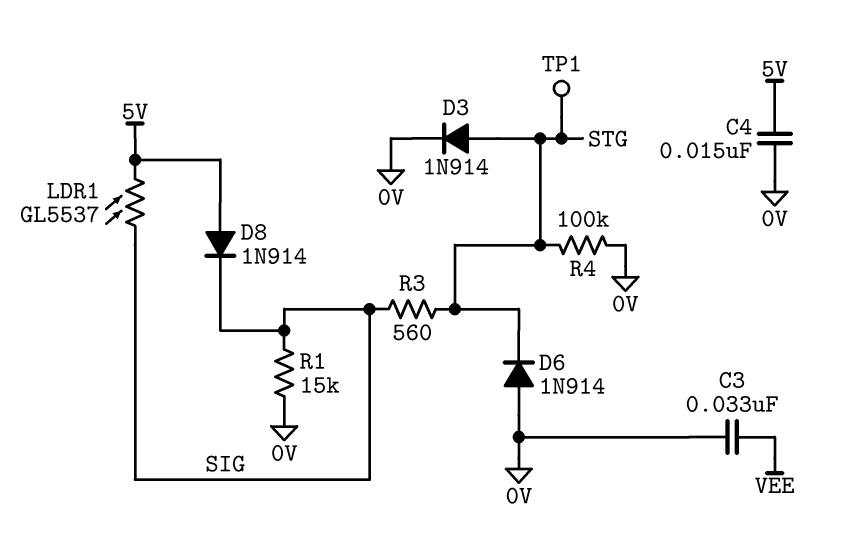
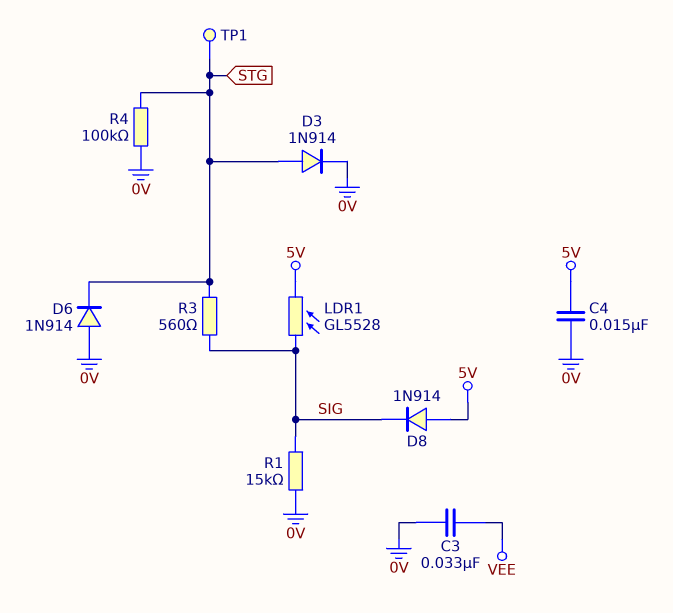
LDR1: GL5537 (5V, SIG) -> GL5528 (5V, SIG)

